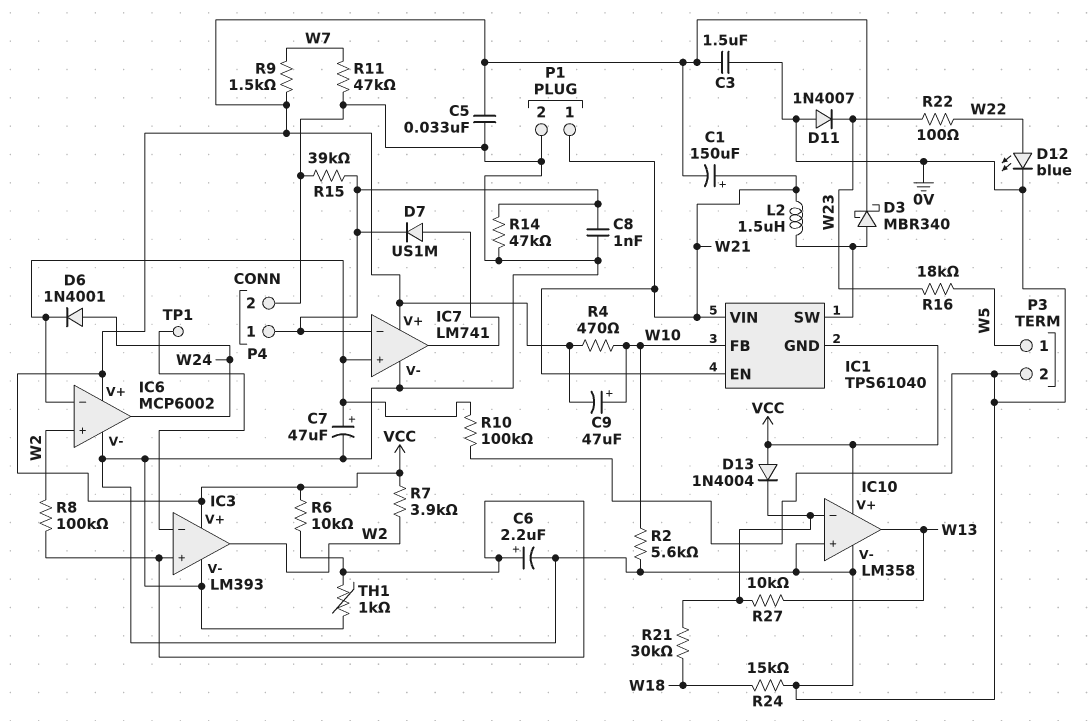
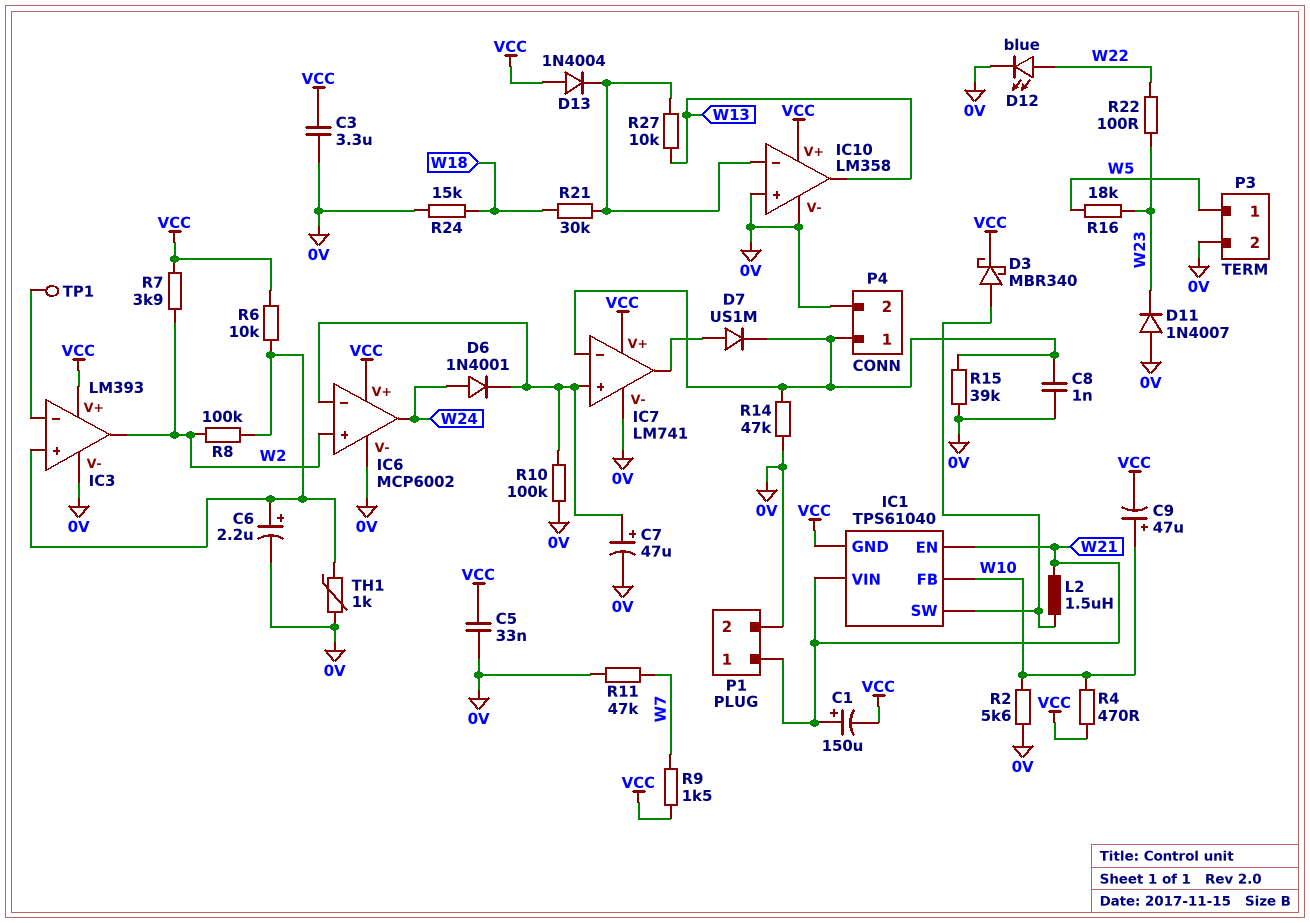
C3: 1.5uF (0V, VCC) -> 3.3uF (0V, VCC)

